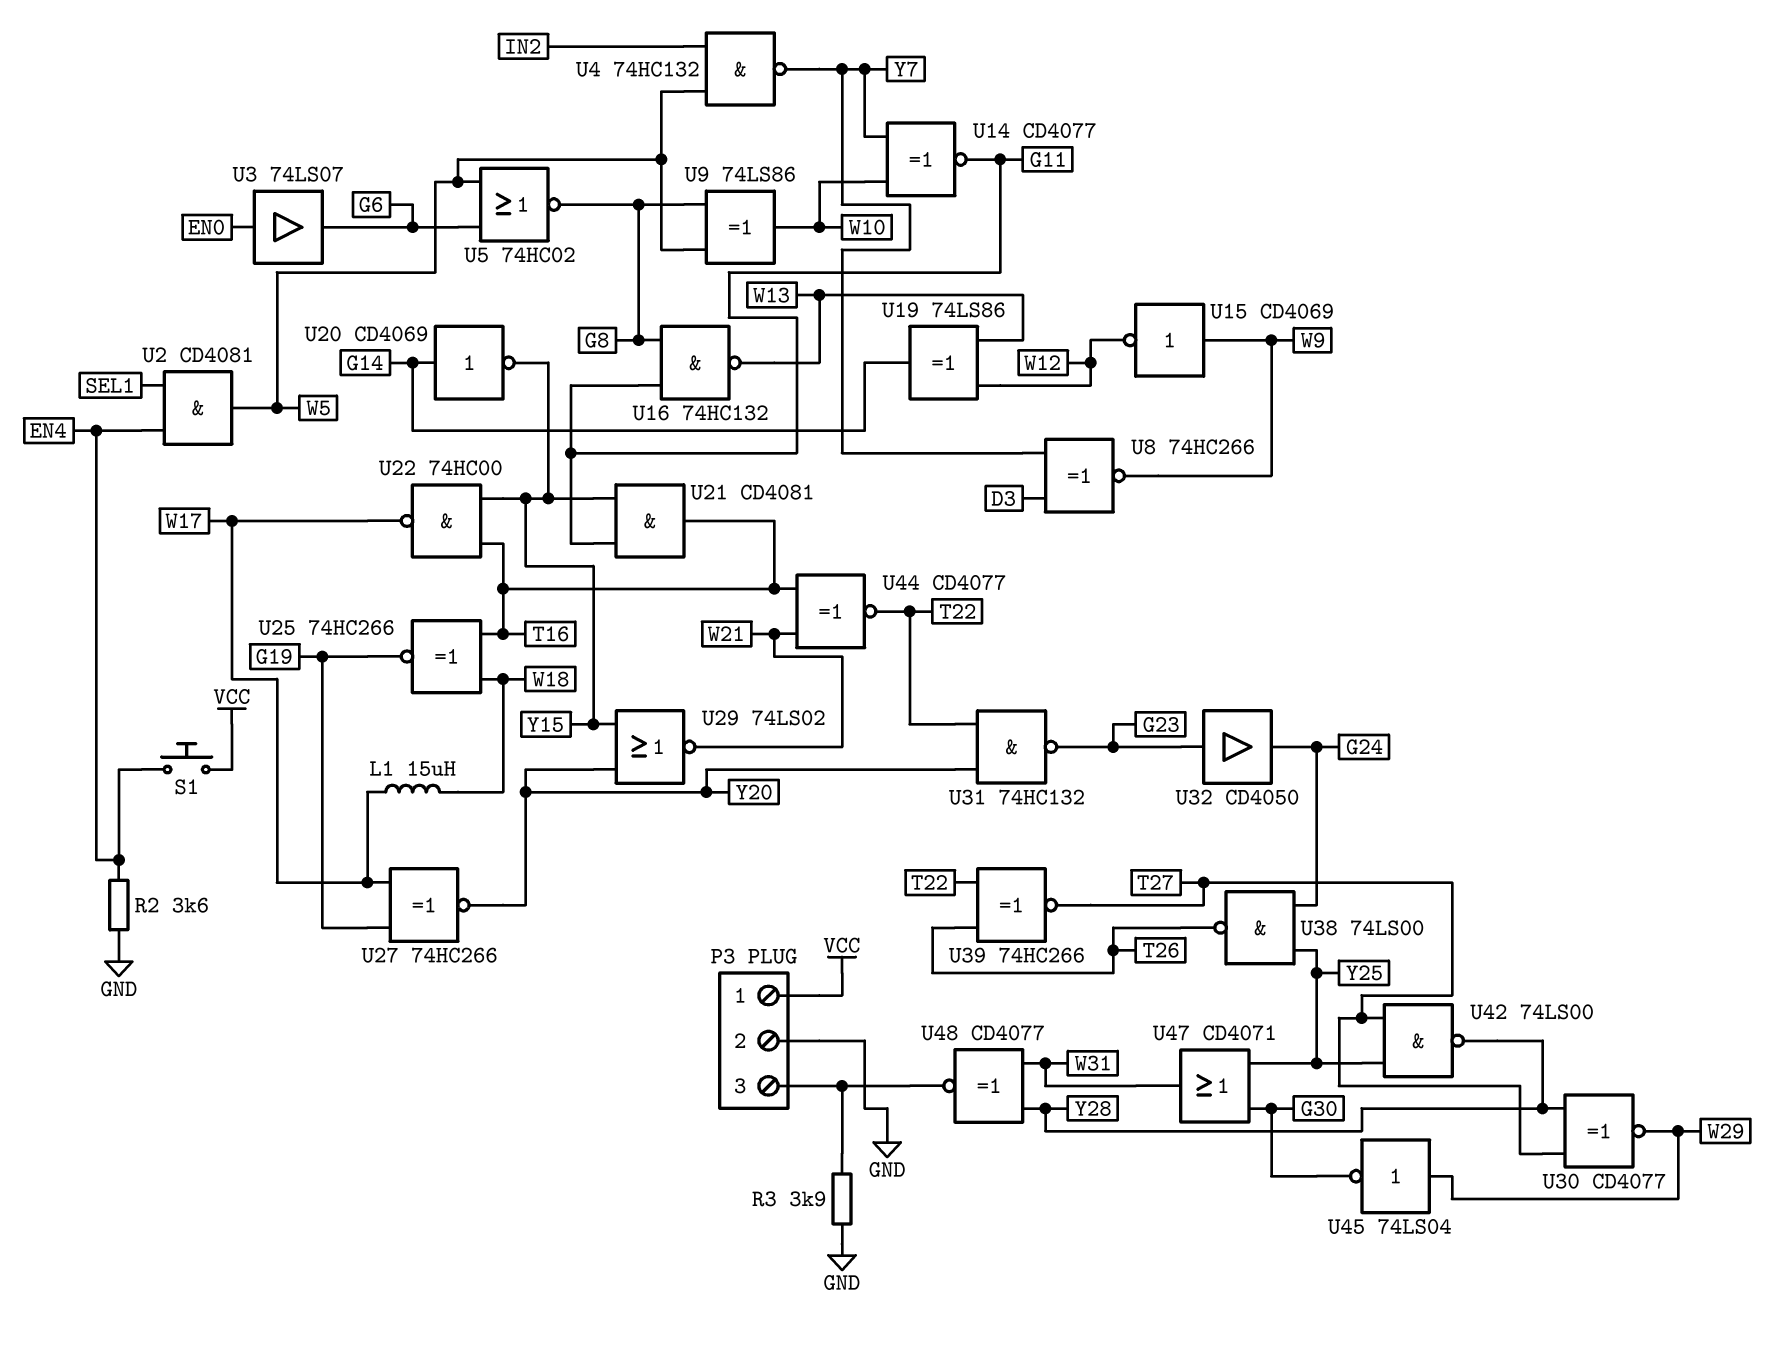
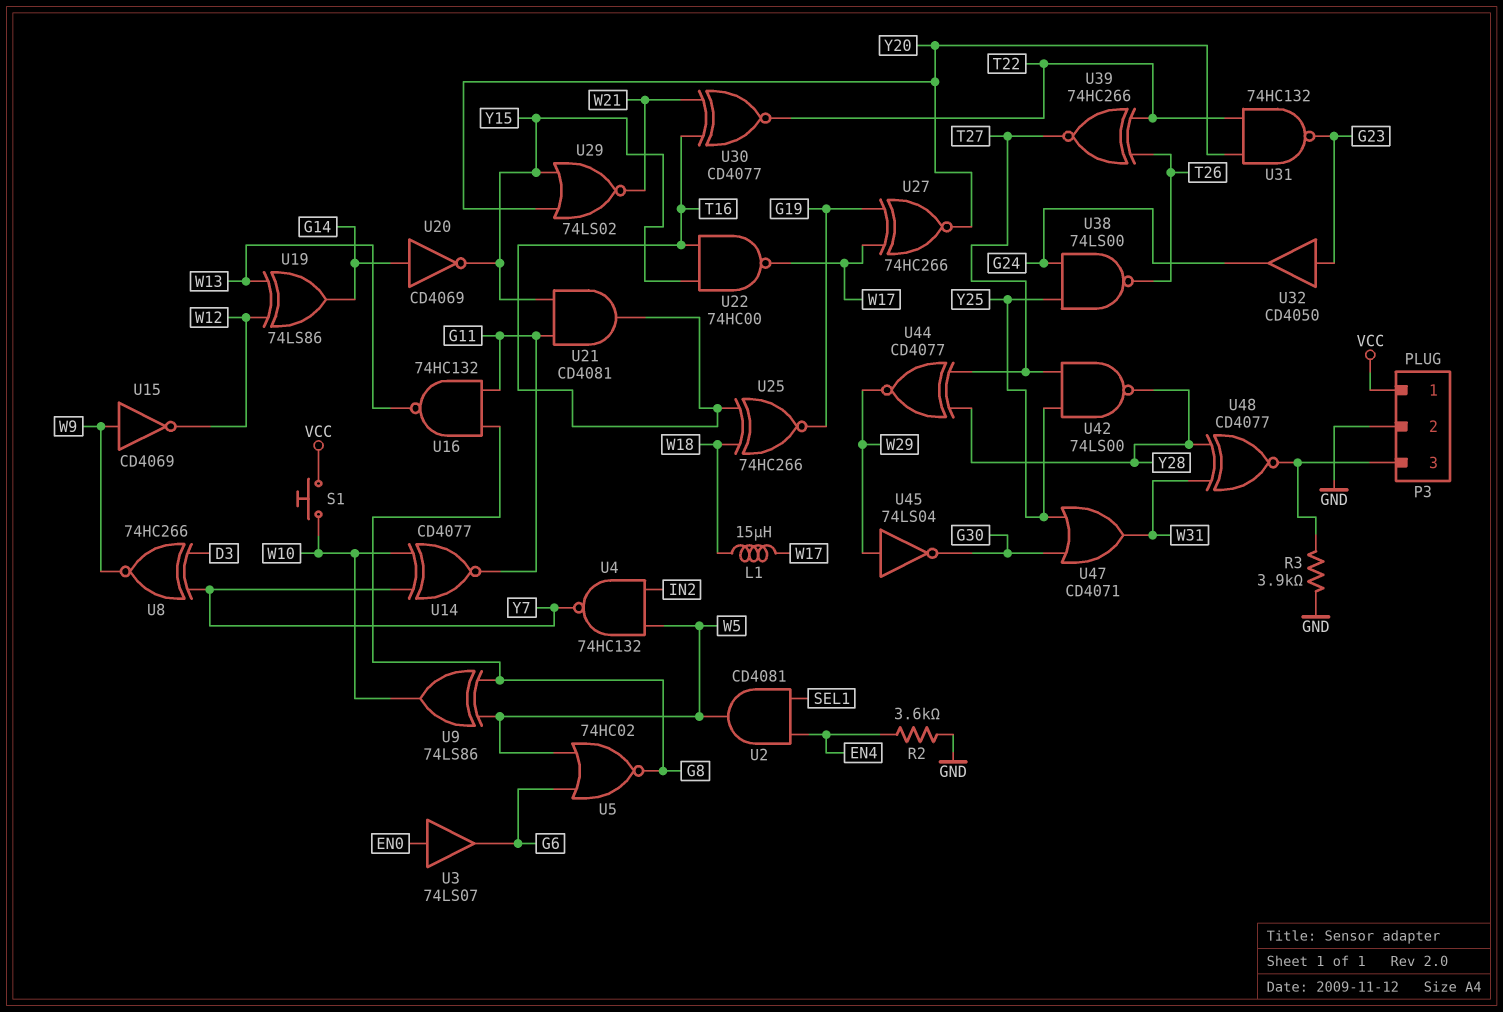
S1: button (EN4, VCC) -> button (VCC, W10)
U30: XNOR CD4077 (in T27, in Y28, out W29) -> XNOR CD4077 (in T16, in W21, out T22)
U44: XNOR CD4077 (in T16, in W21, out T22) -> XNOR CD4077 (in T27, in Y28, out W29)

